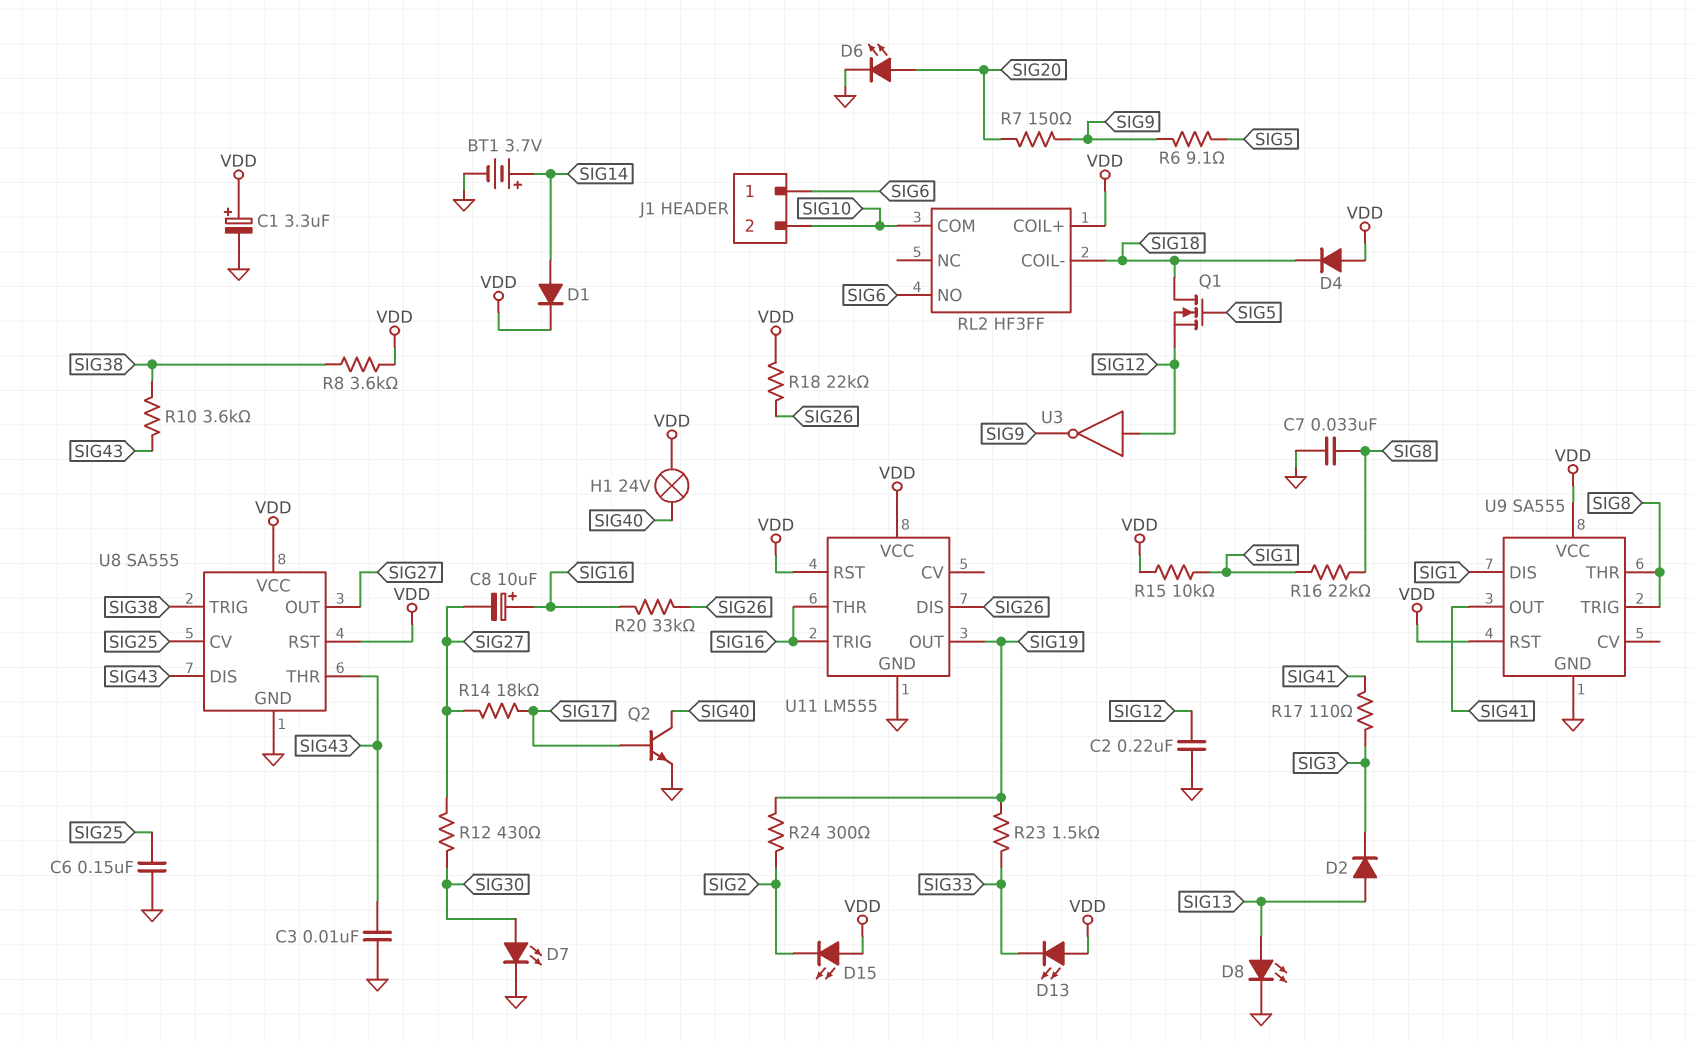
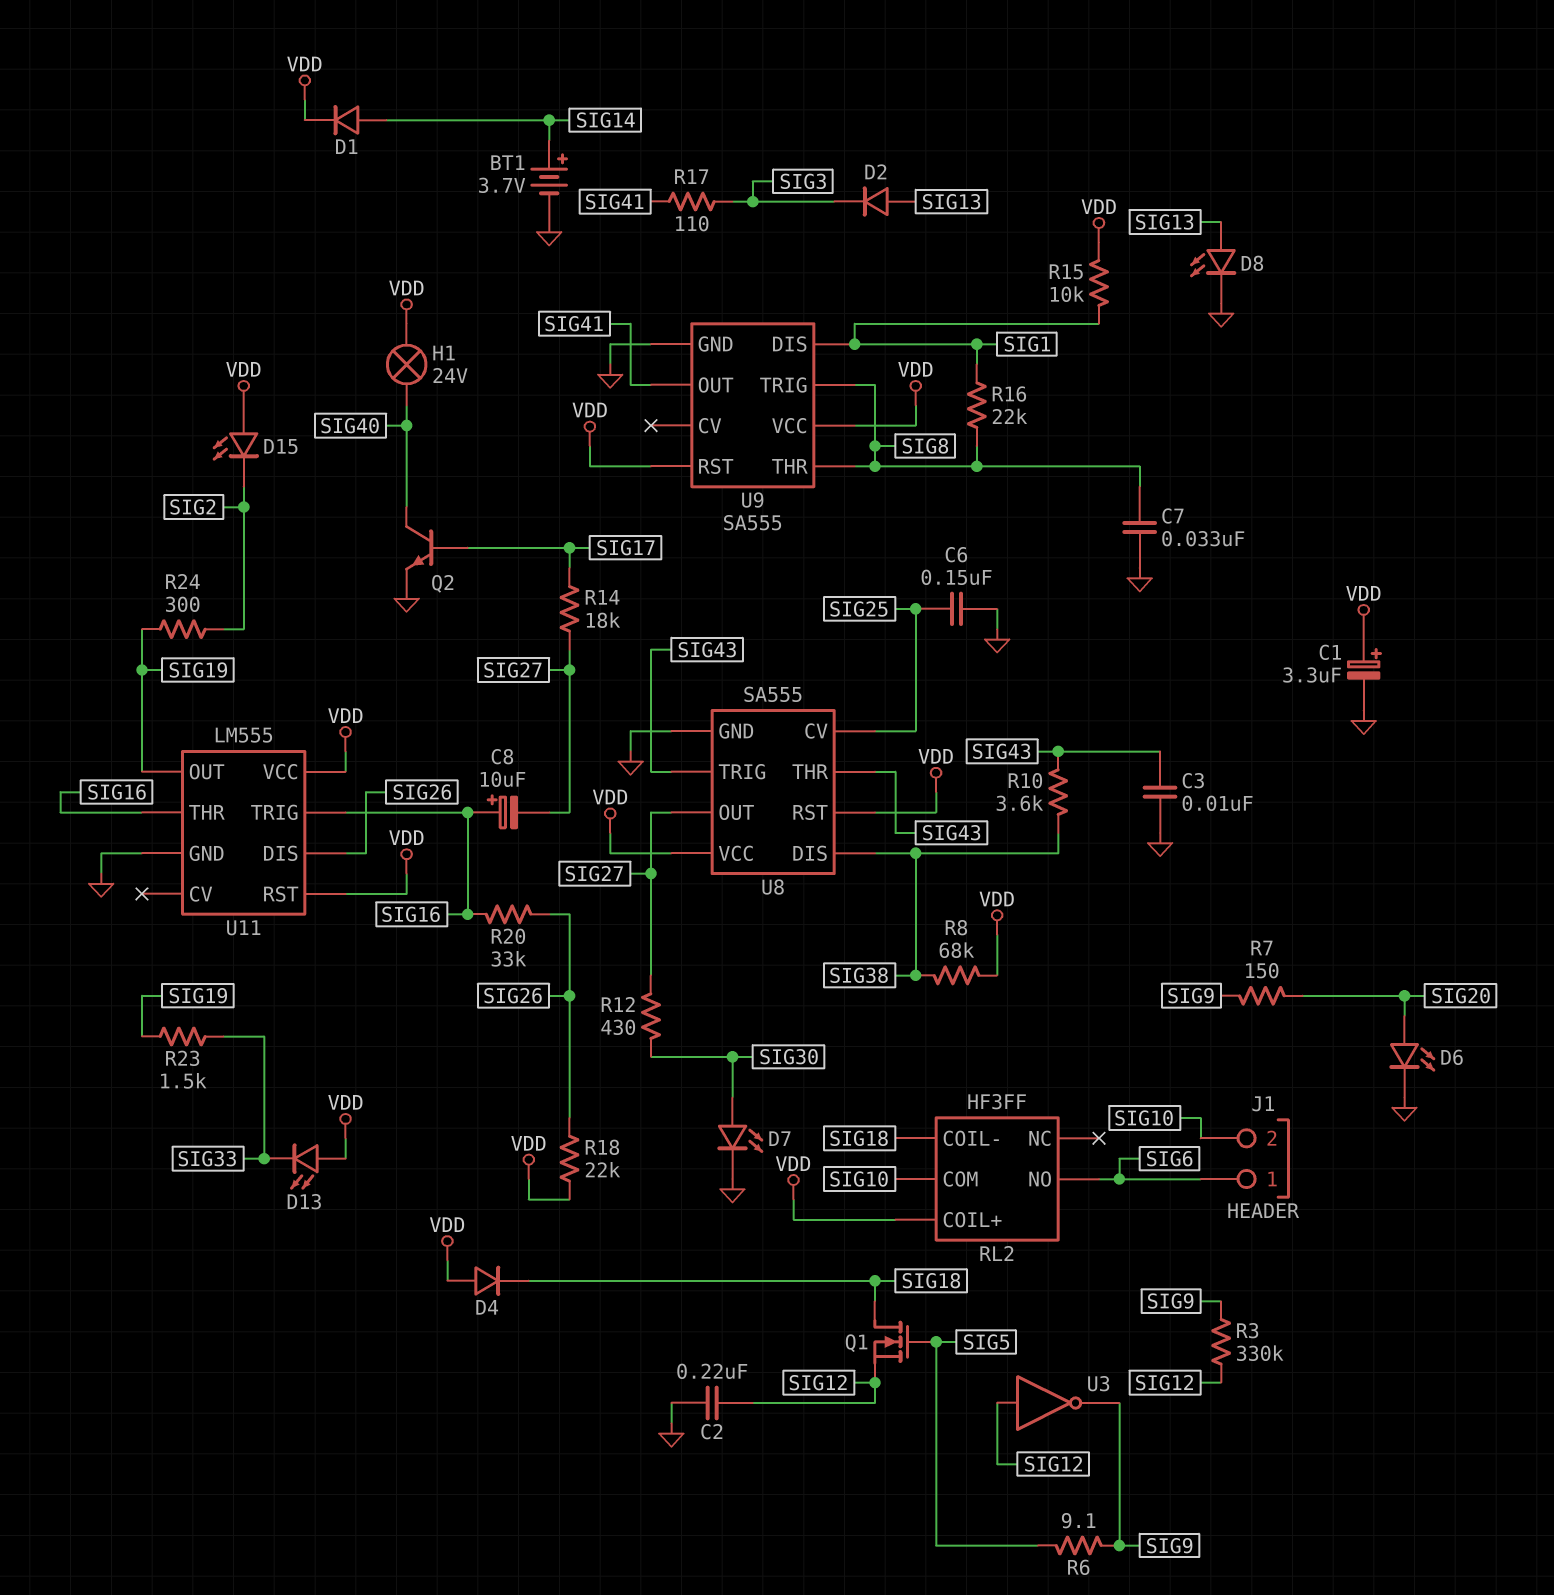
R3: none -> 330k (SIG9, SIG12)
R8: 3.6k (SIG38, VDD) -> 68k (SIG38, VDD)
U8 pin DIS: SIG43 -> SIG38
U8 pin TRIG: SIG38 -> SIG43

